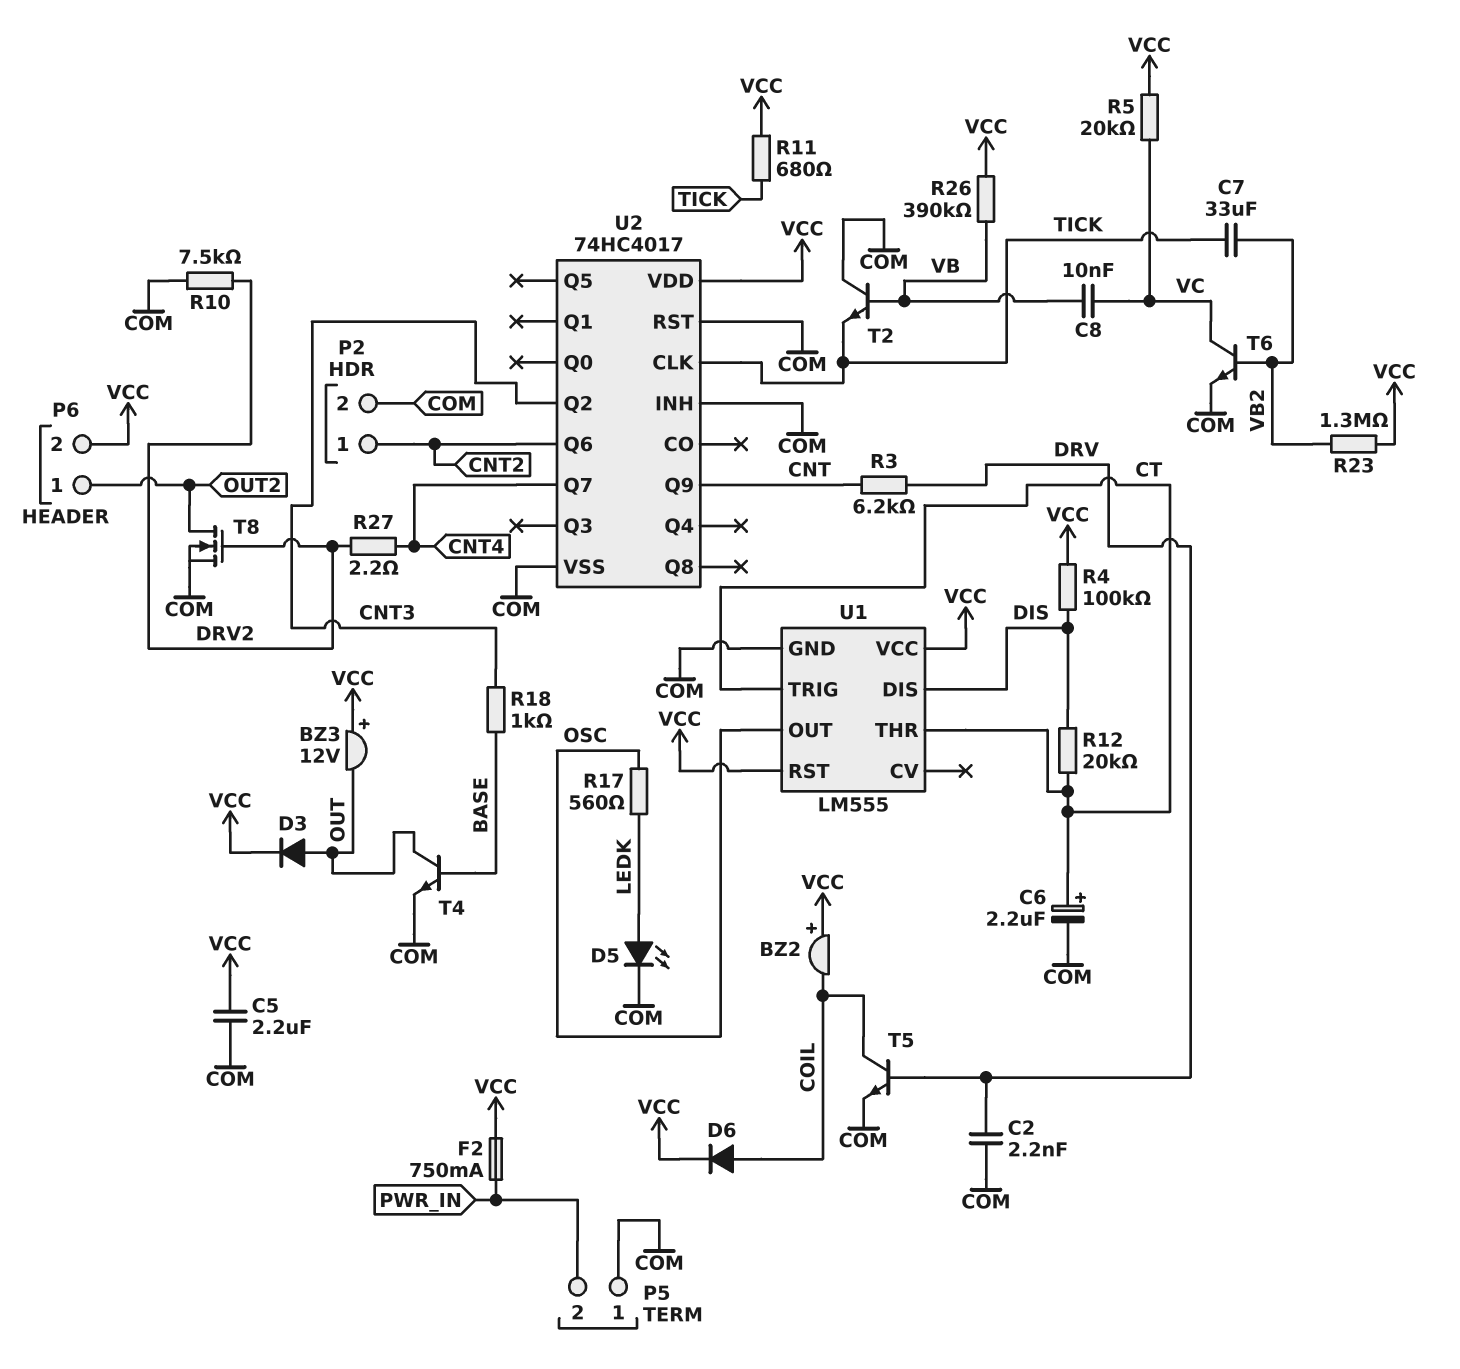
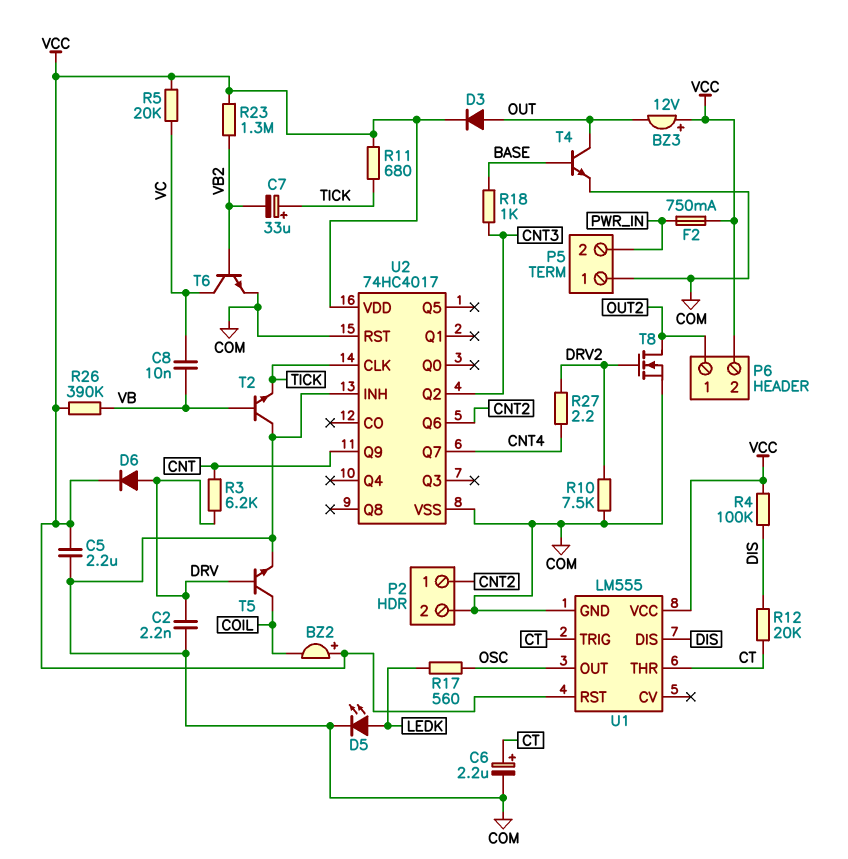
C7: 33uF (TICK, VB2) -> 33uF (plus TICK, minus VB2)
D6: diode (A COIL, K VCC) -> diode (A DRV, K VCC)

